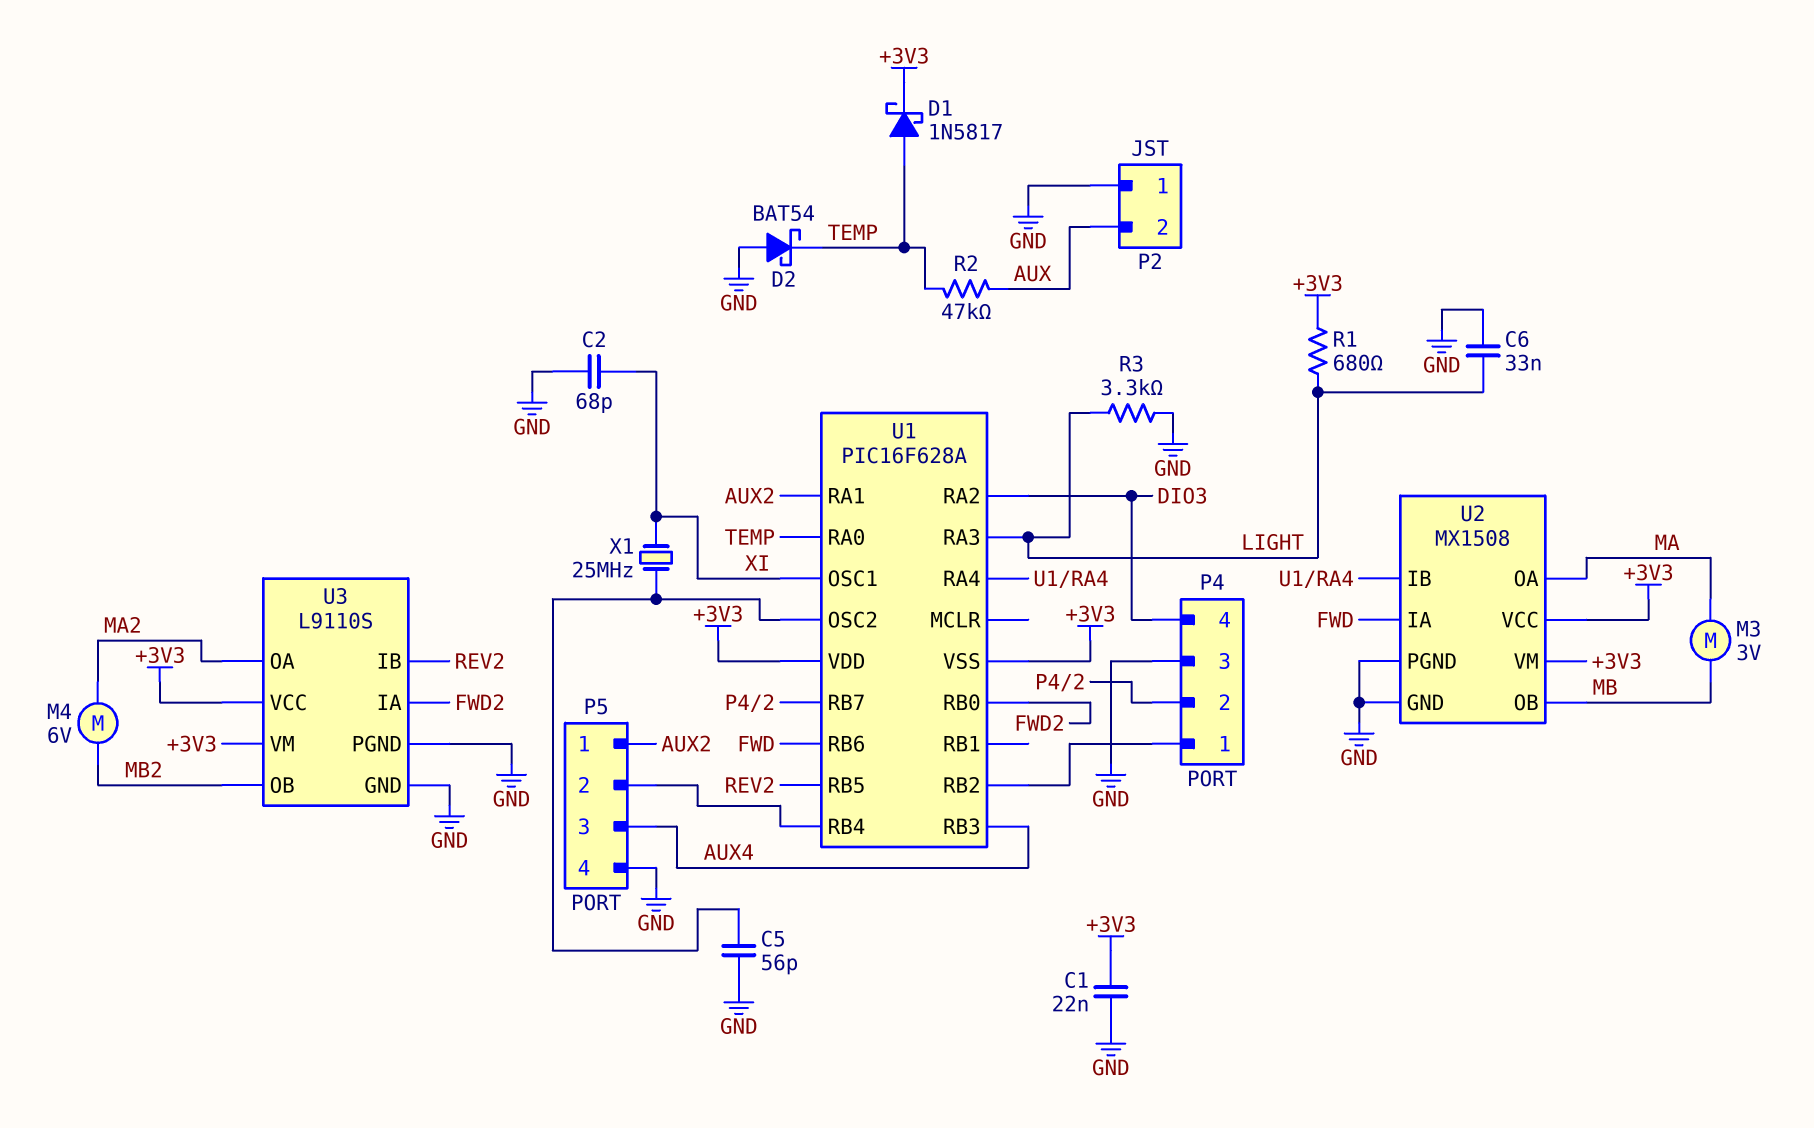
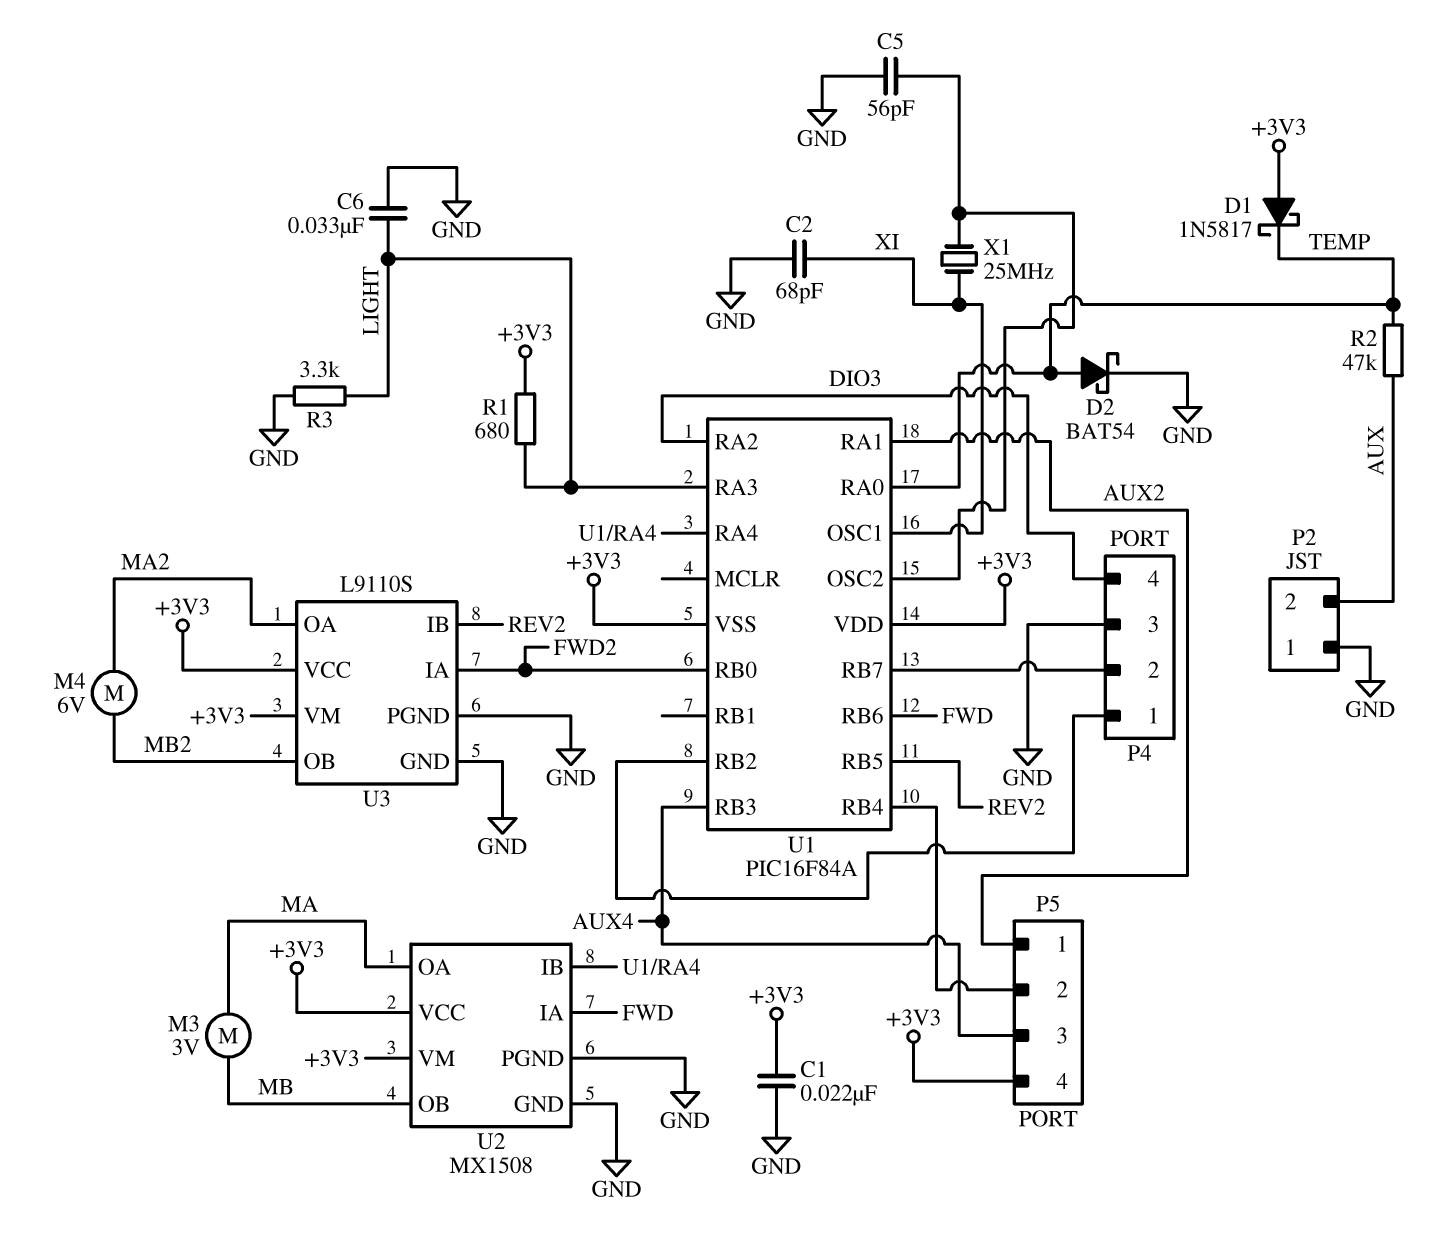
D1: schottky 1N5817 (A TEMP, K +3V3) -> schottky 1N5817 (A +3V3, K TEMP)
D2: schottky BAT54 (A GND, K TEMP) -> schottky BAT54 (A TEMP, K GND)
P5 pin 4: GND -> +3V3
U1: PIC16F628A -> PIC16F84A

